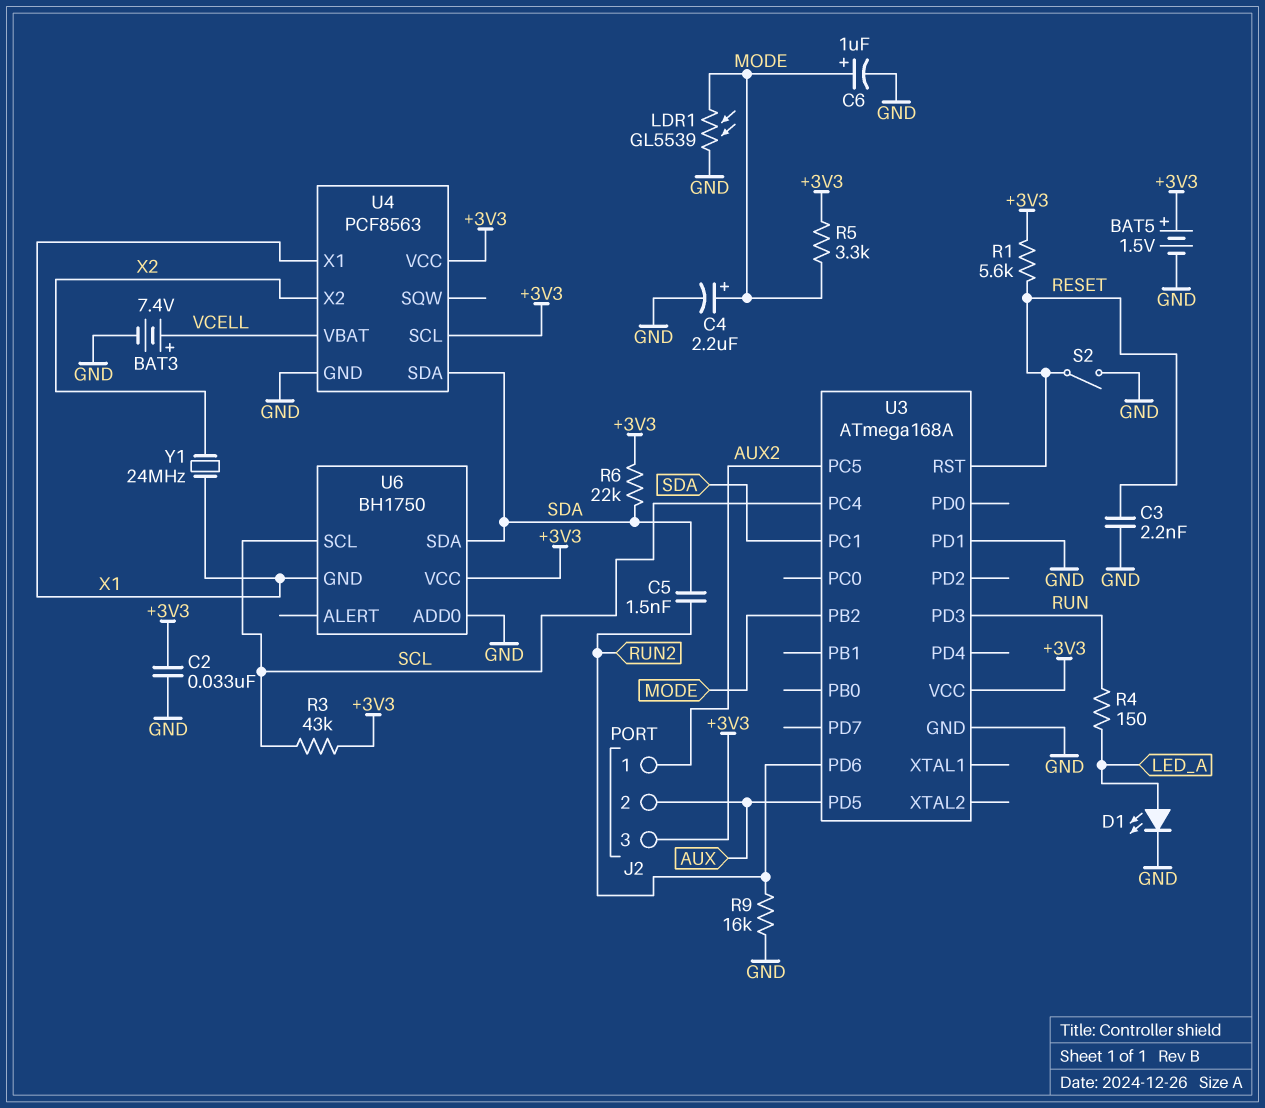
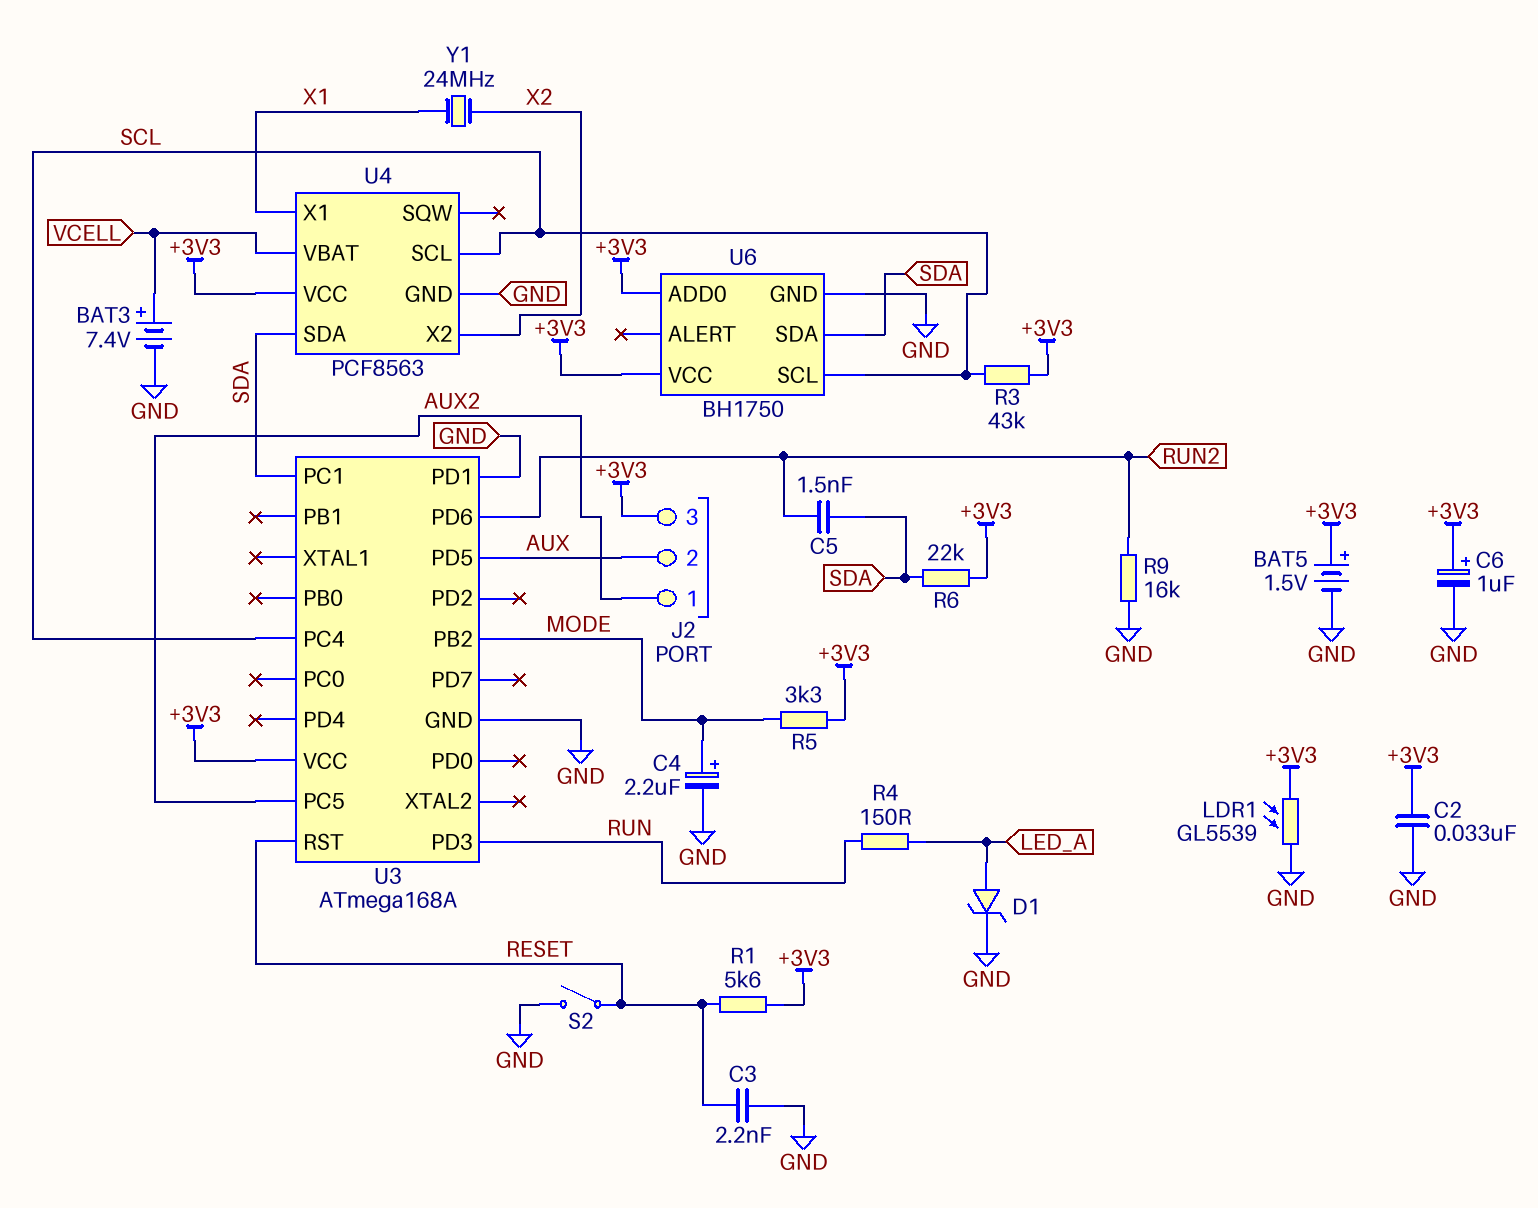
C6: 1uF (plus MODE, minus GND) -> 1uF (plus +3V3, minus GND)
D1: LED (A LED_A, K GND) -> zener (A LED_A, K GND)
LDR1: GL5539 (GND, MODE) -> GL5539 (+3V3, GND)
U4 pin SCL: +3V3 -> SCL
U6 pin ADD0: GND -> +3V3
U6 pin GND: X1 -> GND

